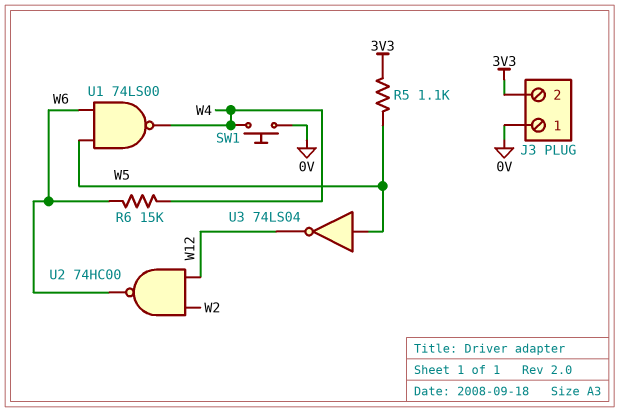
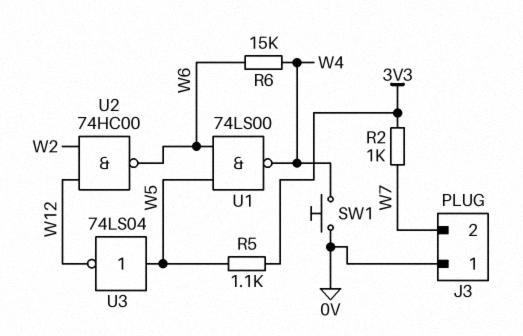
J3 pin 2: 3V3 -> W7
R2: none -> 1k (3V3, W7)

